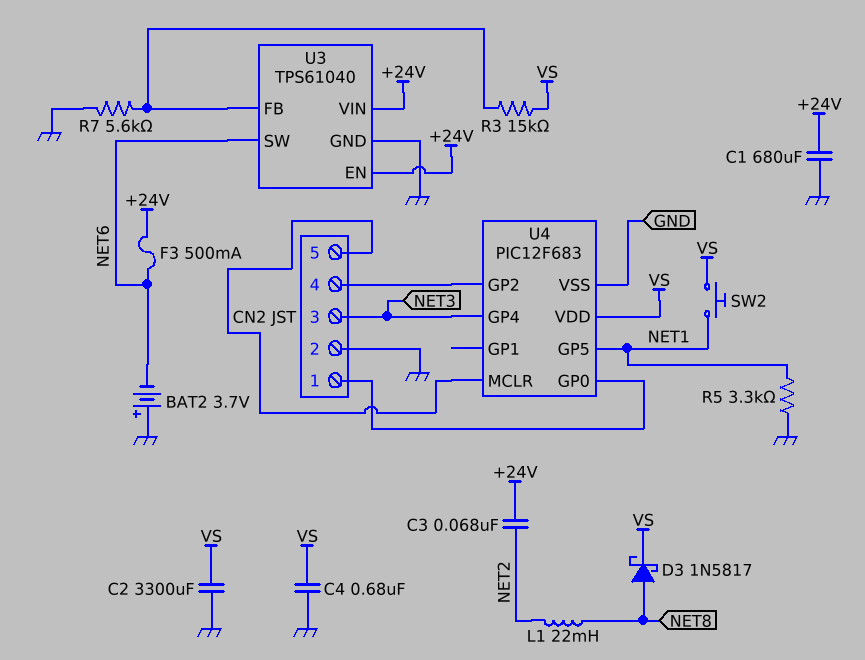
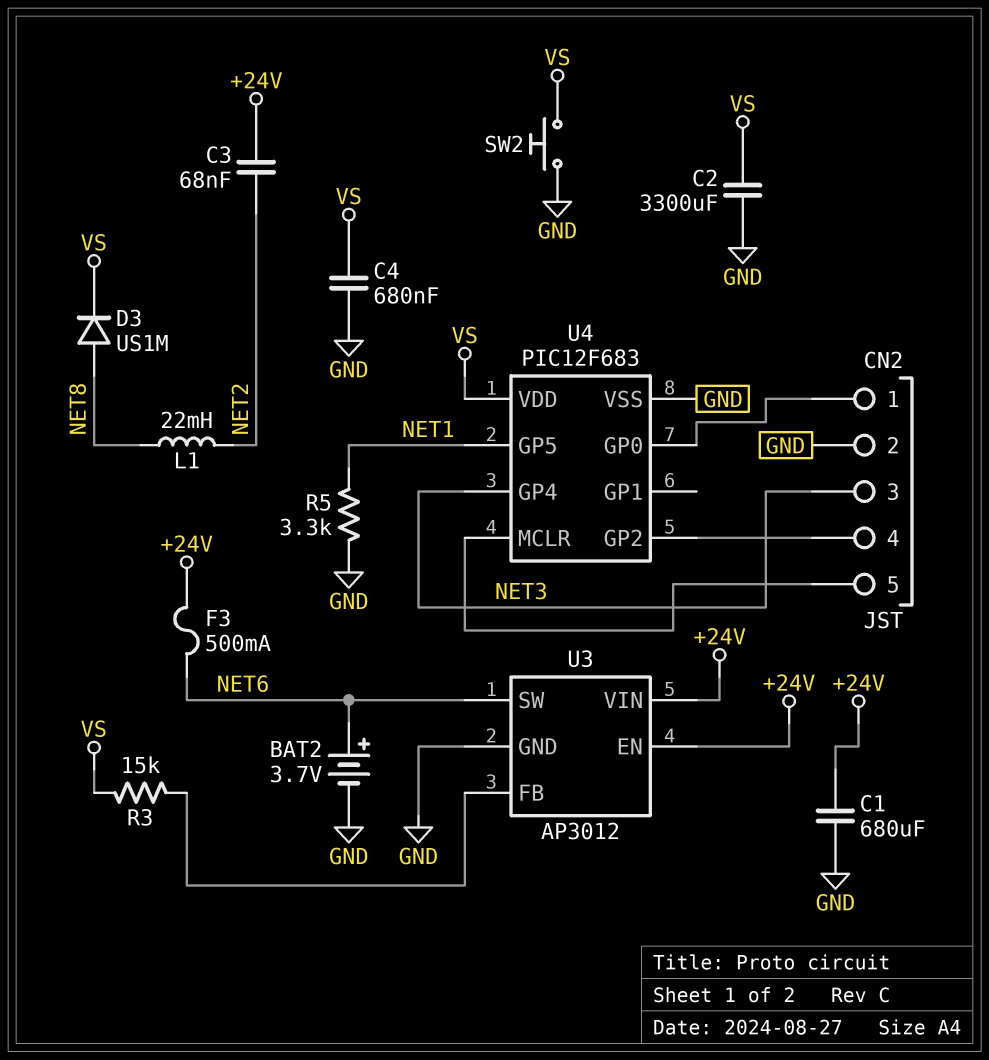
BAT2: 3.7V (plus GND, minus NET6) -> 3.7V (plus NET6, minus GND)
D3: schottky 1N5817 (A NET8, K VS) -> diode US1M (A NET8, K VS)
R7: 5.6k (GND, U3/FB) -> none
SW2: button (NET1, VS) -> button (GND, VS)
U3: TPS61040 -> AP3012

